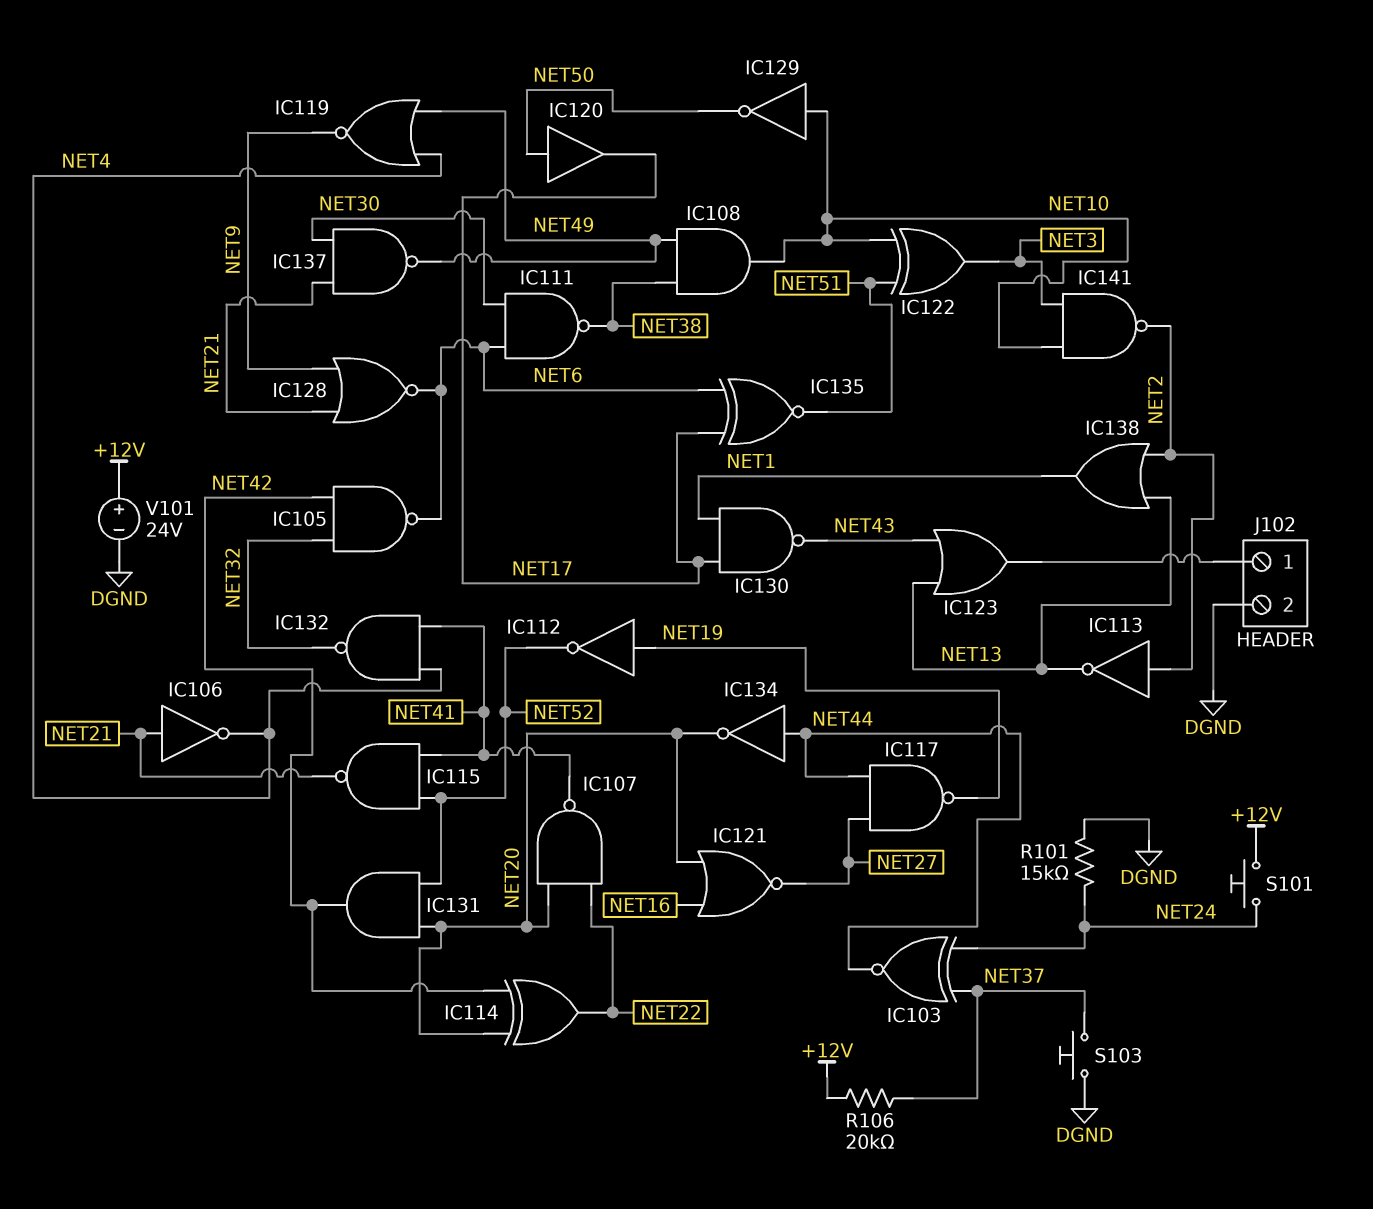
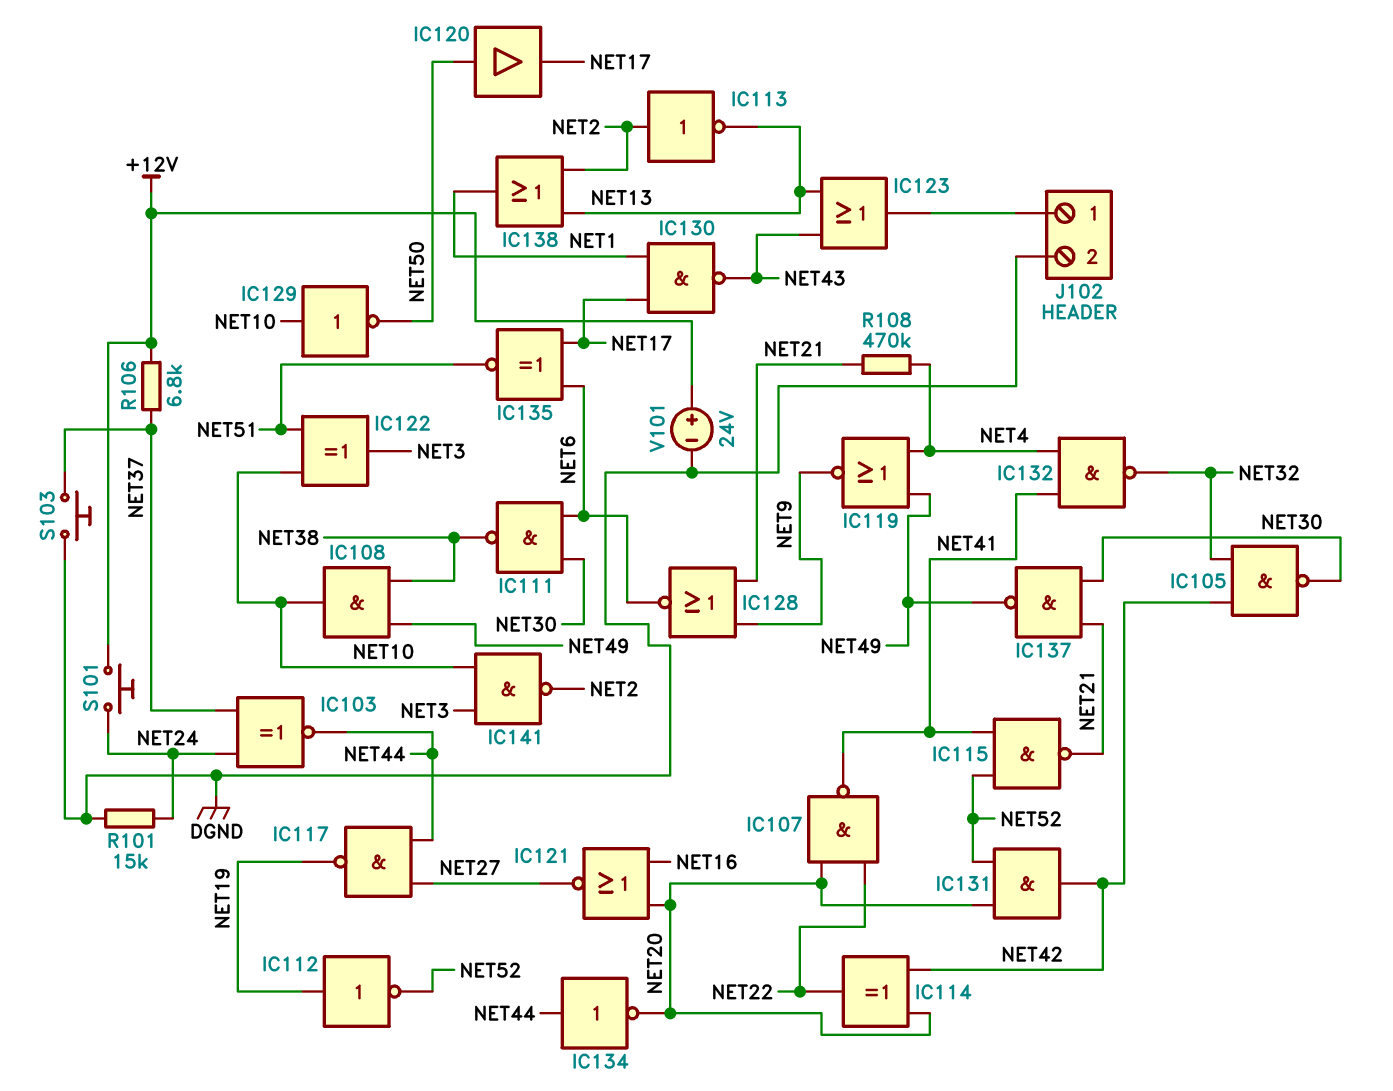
IC105: NAND (in NET32, in NET42, out NET6) -> NAND (in NET32, in NET42, out NET30)
IC106: NOT (in NET21, out NET4) -> none
R106: 20k (+12V, NET37) -> 6.8k (+12V, NET37)
R108: none -> 470k (NET4, NET21)

